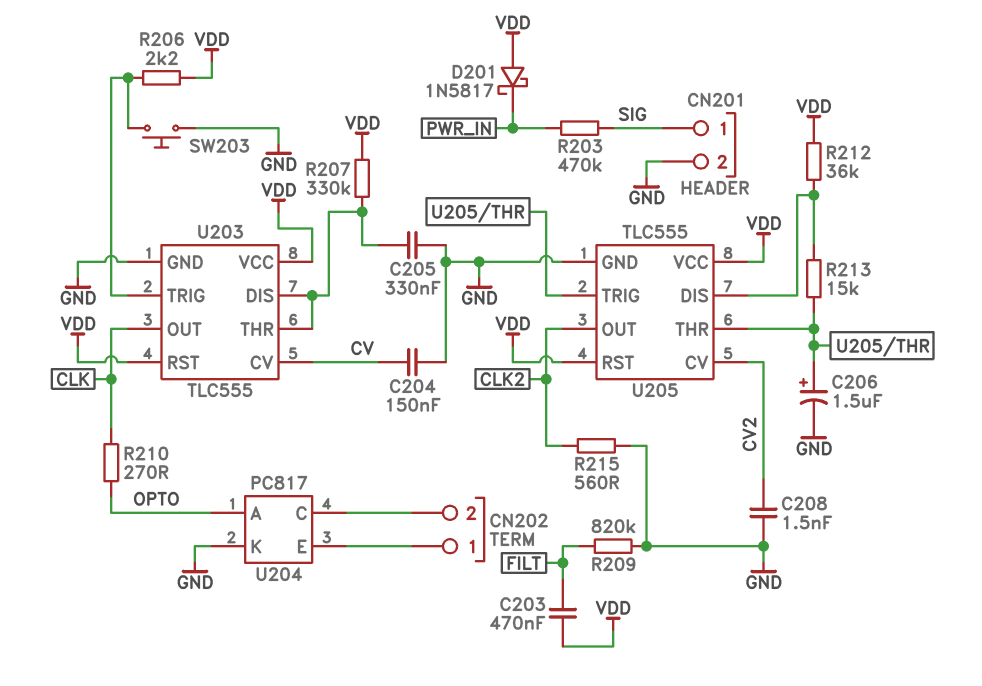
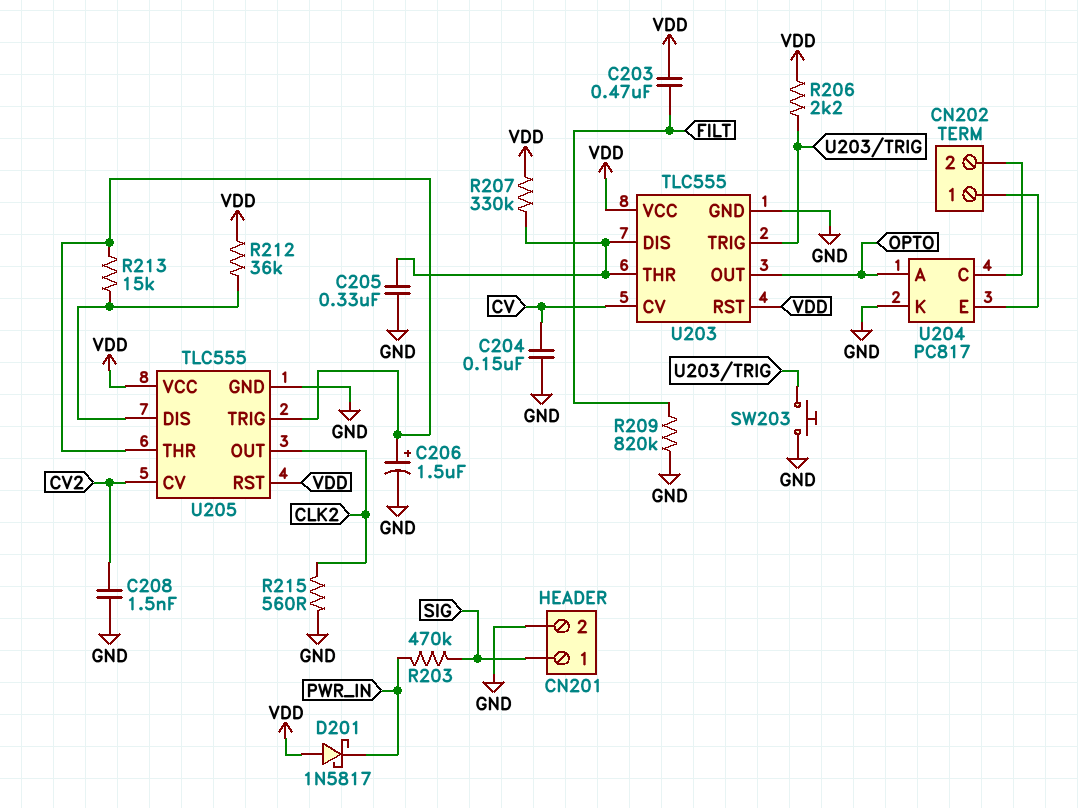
R210: 270 (CLK, OPTO) -> none
U203 pin OUT: CLK -> OPTO

